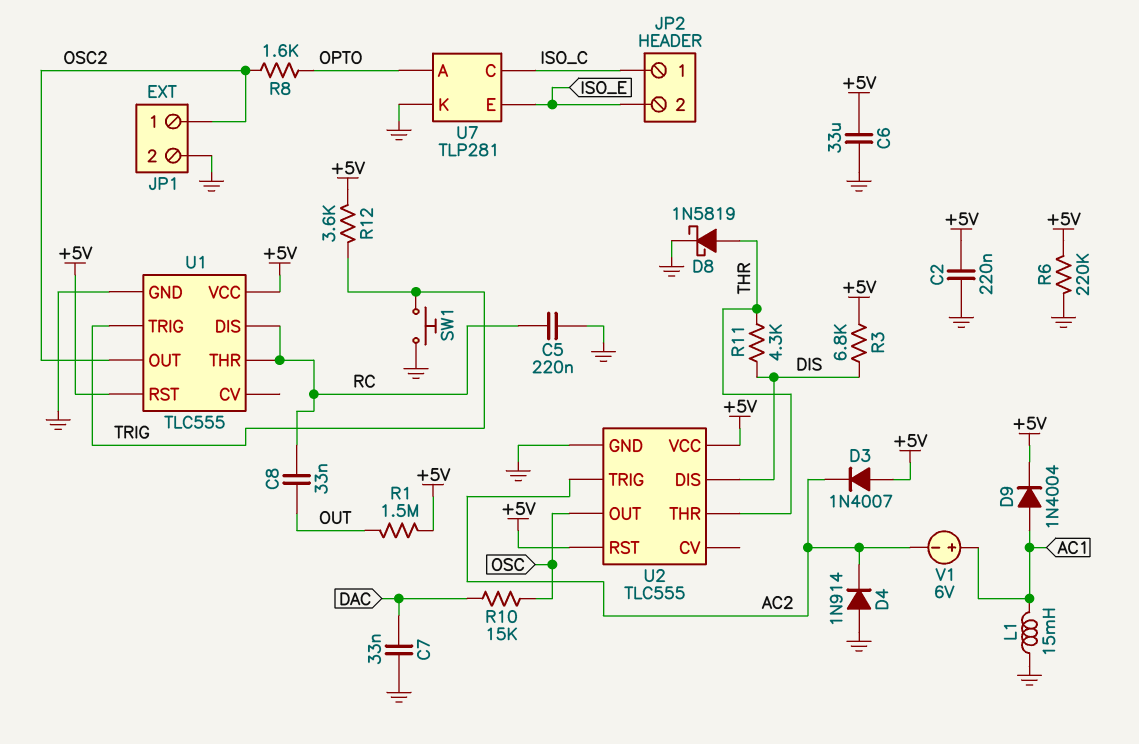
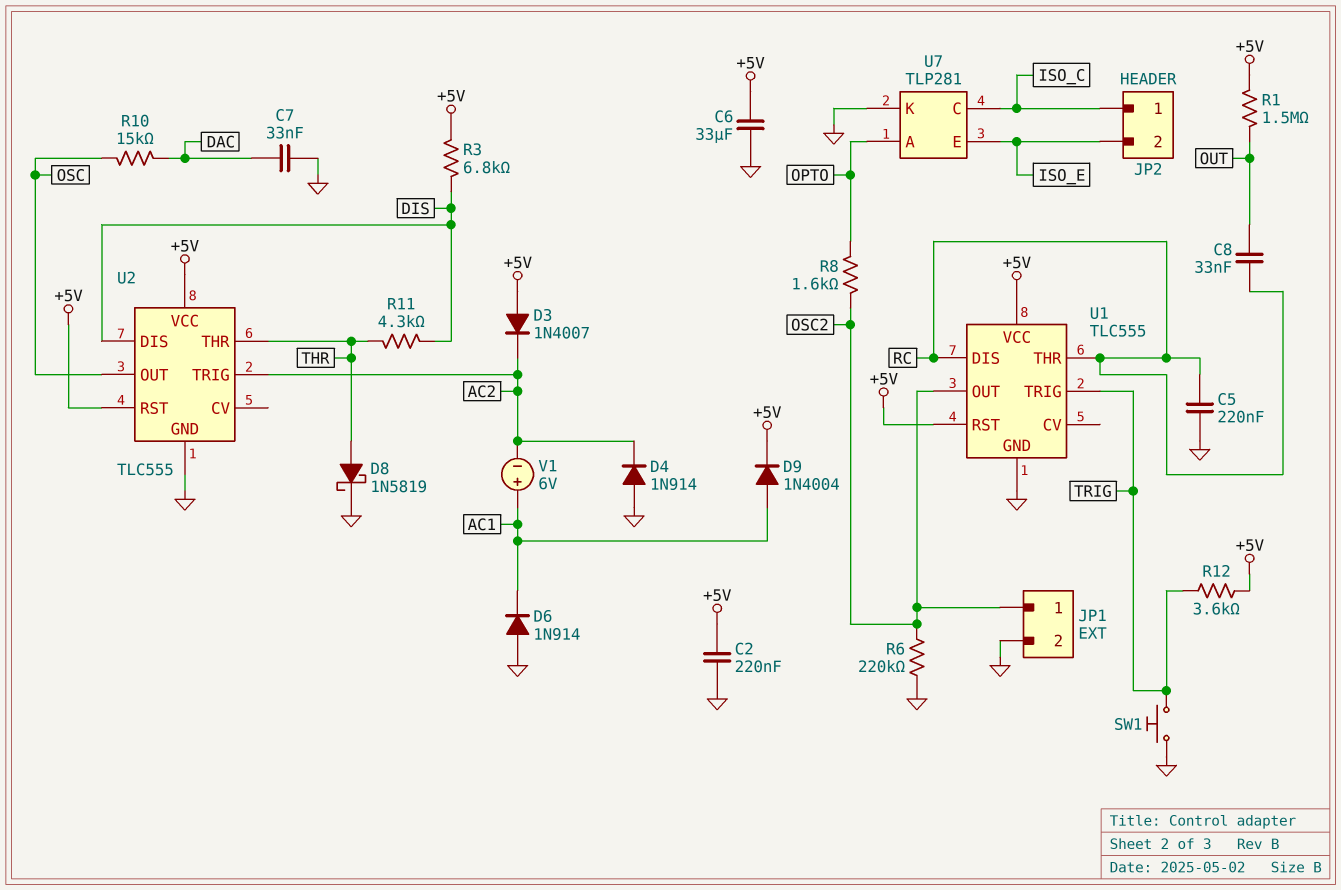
D6: none -> diode 1N914 (A GND, K AC1)
L1: 15mH (AC1, GND) -> none
R6: 220k (+5V, GND) -> 220k (GND, OSC2)

